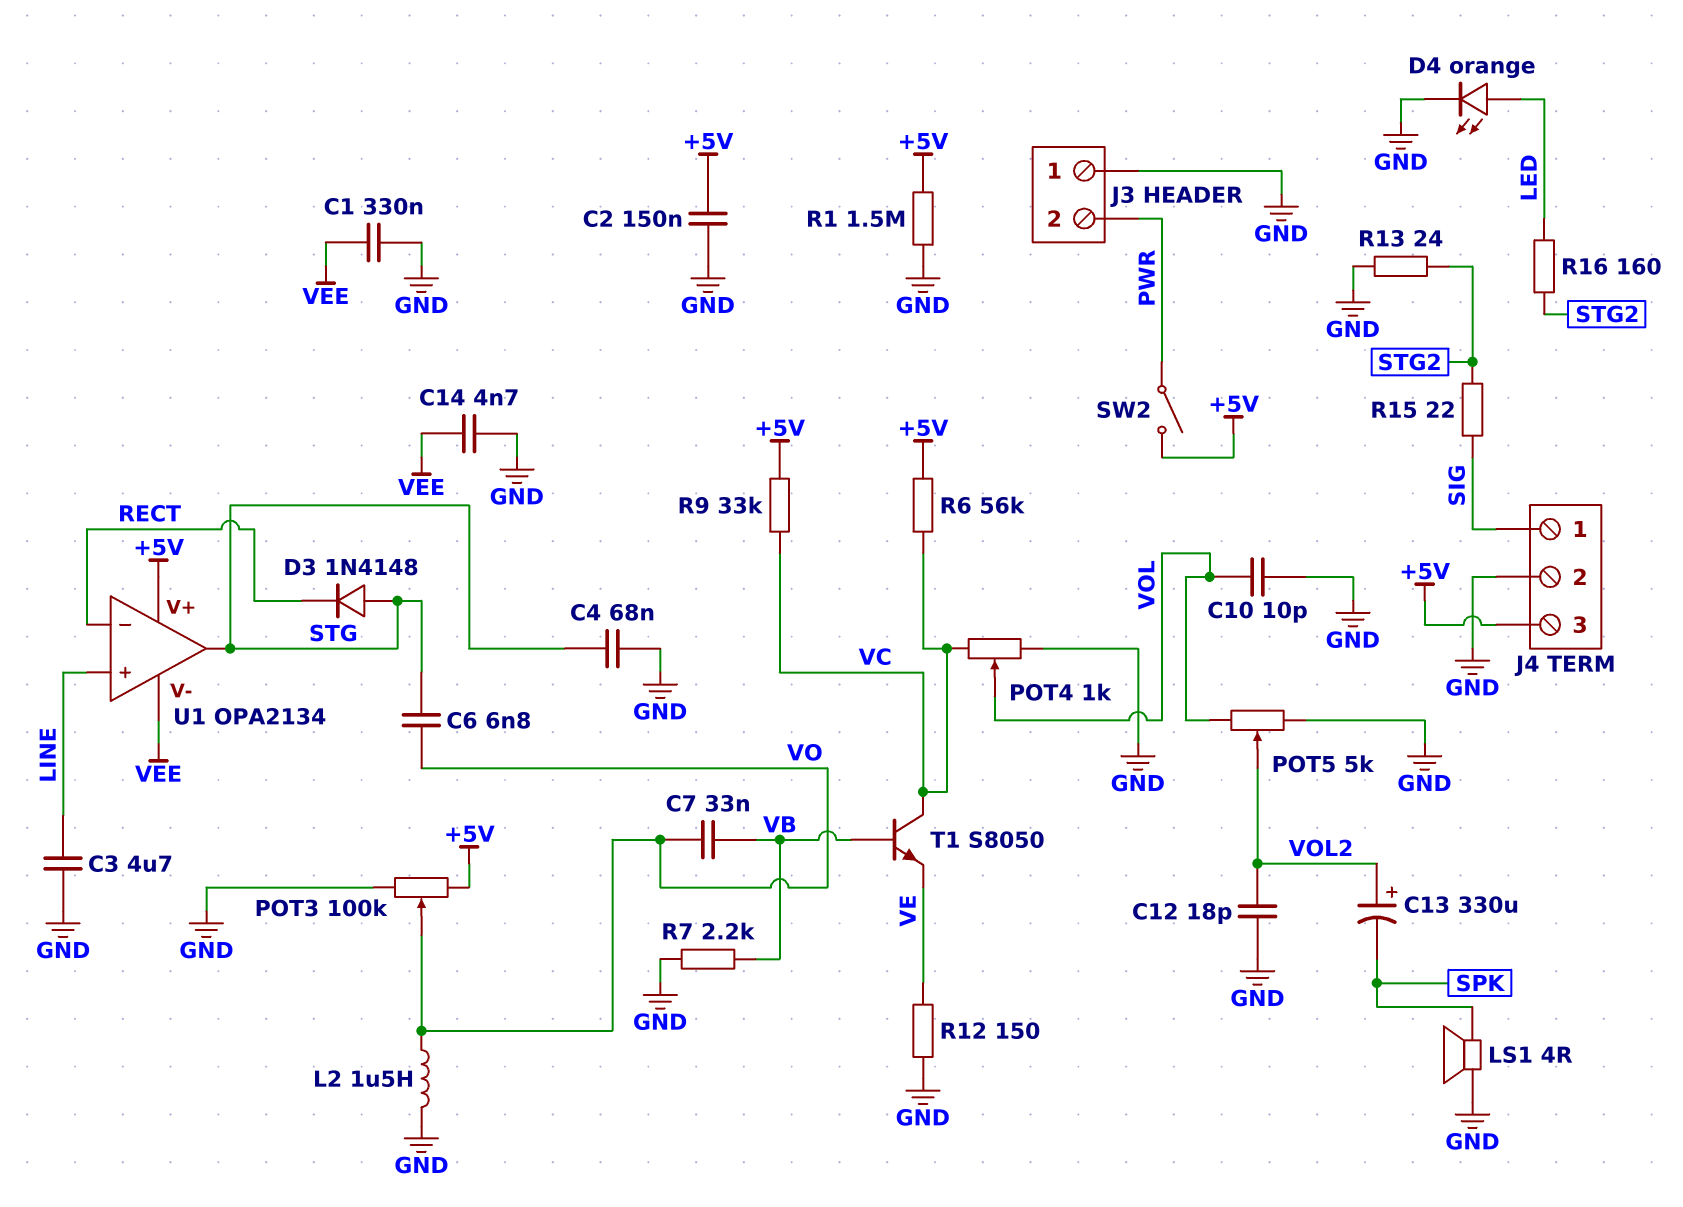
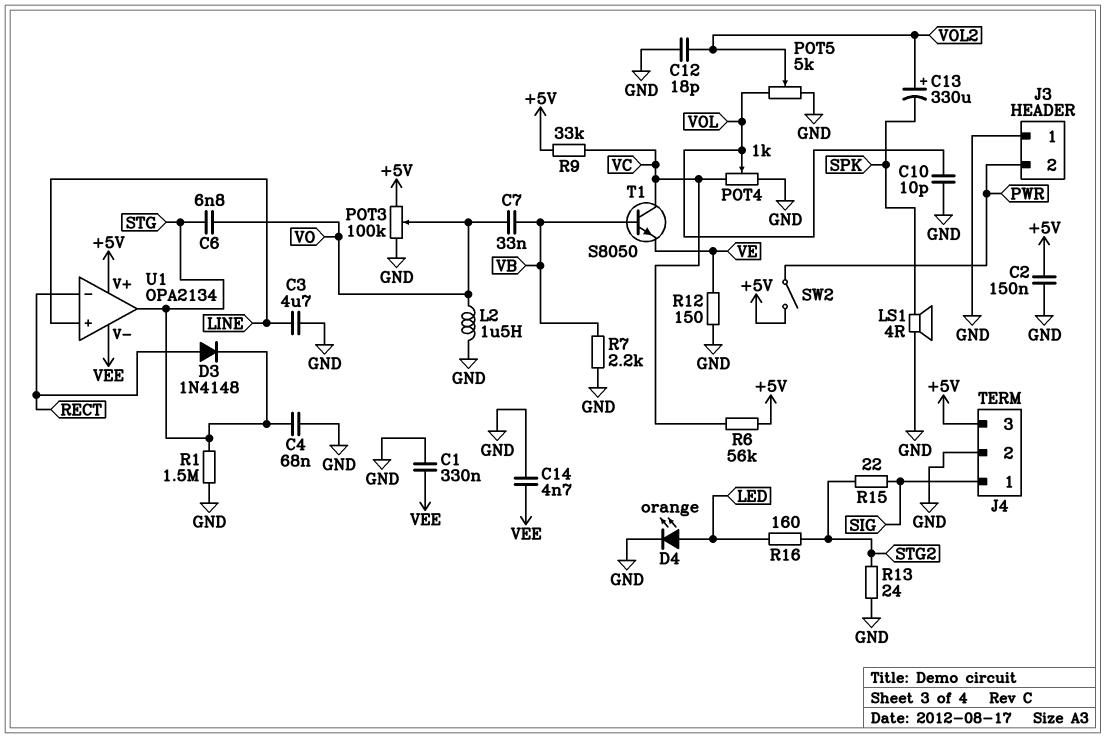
D3: diode 1N4148 (A STG, K RECT) -> diode 1N4148 (A RECT, K STG)
R1: 1.5M (+5V, GND) -> 1.5M (GND, STG)

